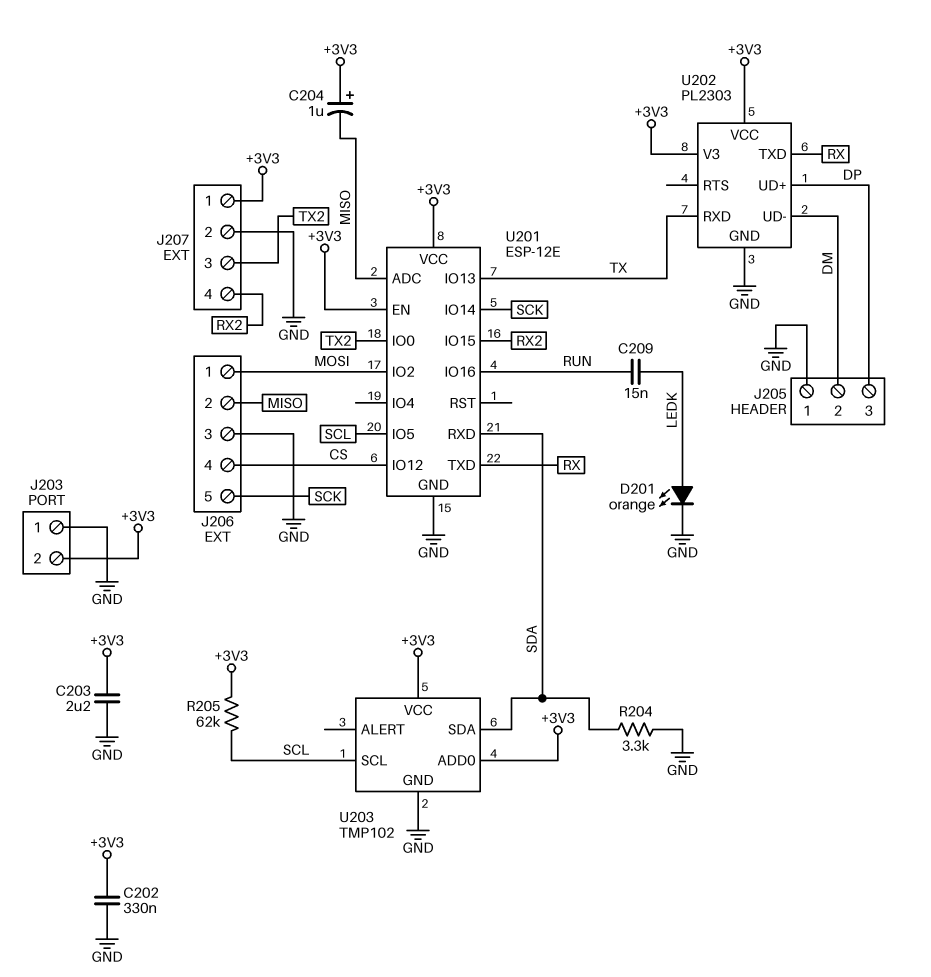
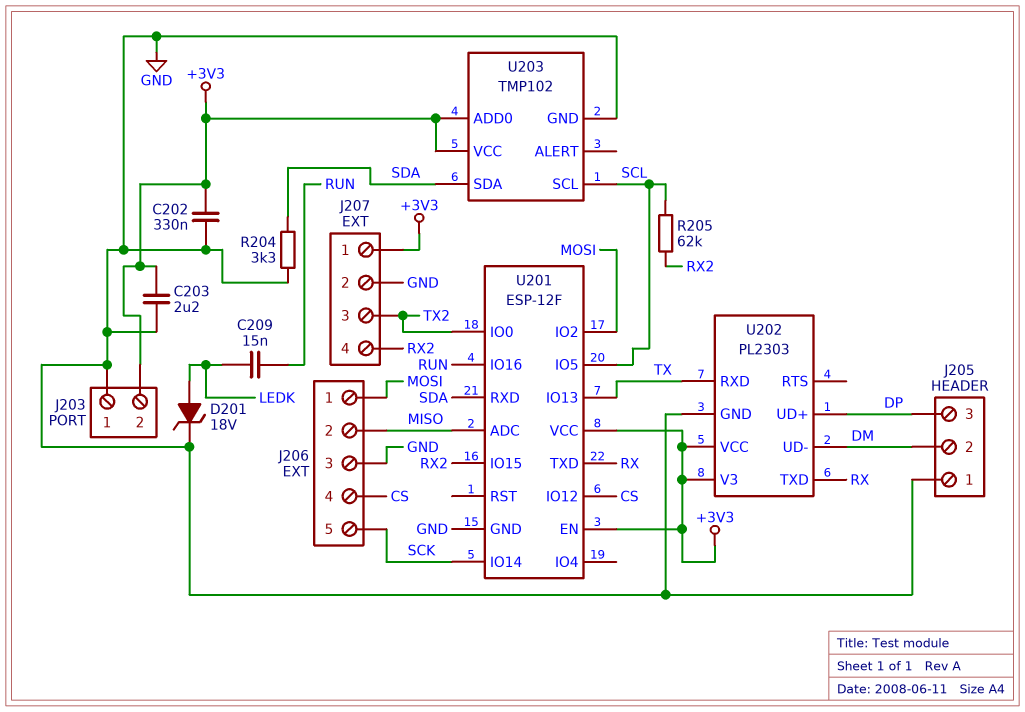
C204: 1uF (plus +3V3, minus MISO) -> none
D201: LED orange (A LEDK, K GND) -> zener 18V (A LEDK, K GND)
R205: 62k (+3V3, SCL) -> 62k (RX2, SCL)
U201: ESP-12E -> ESP-12F

